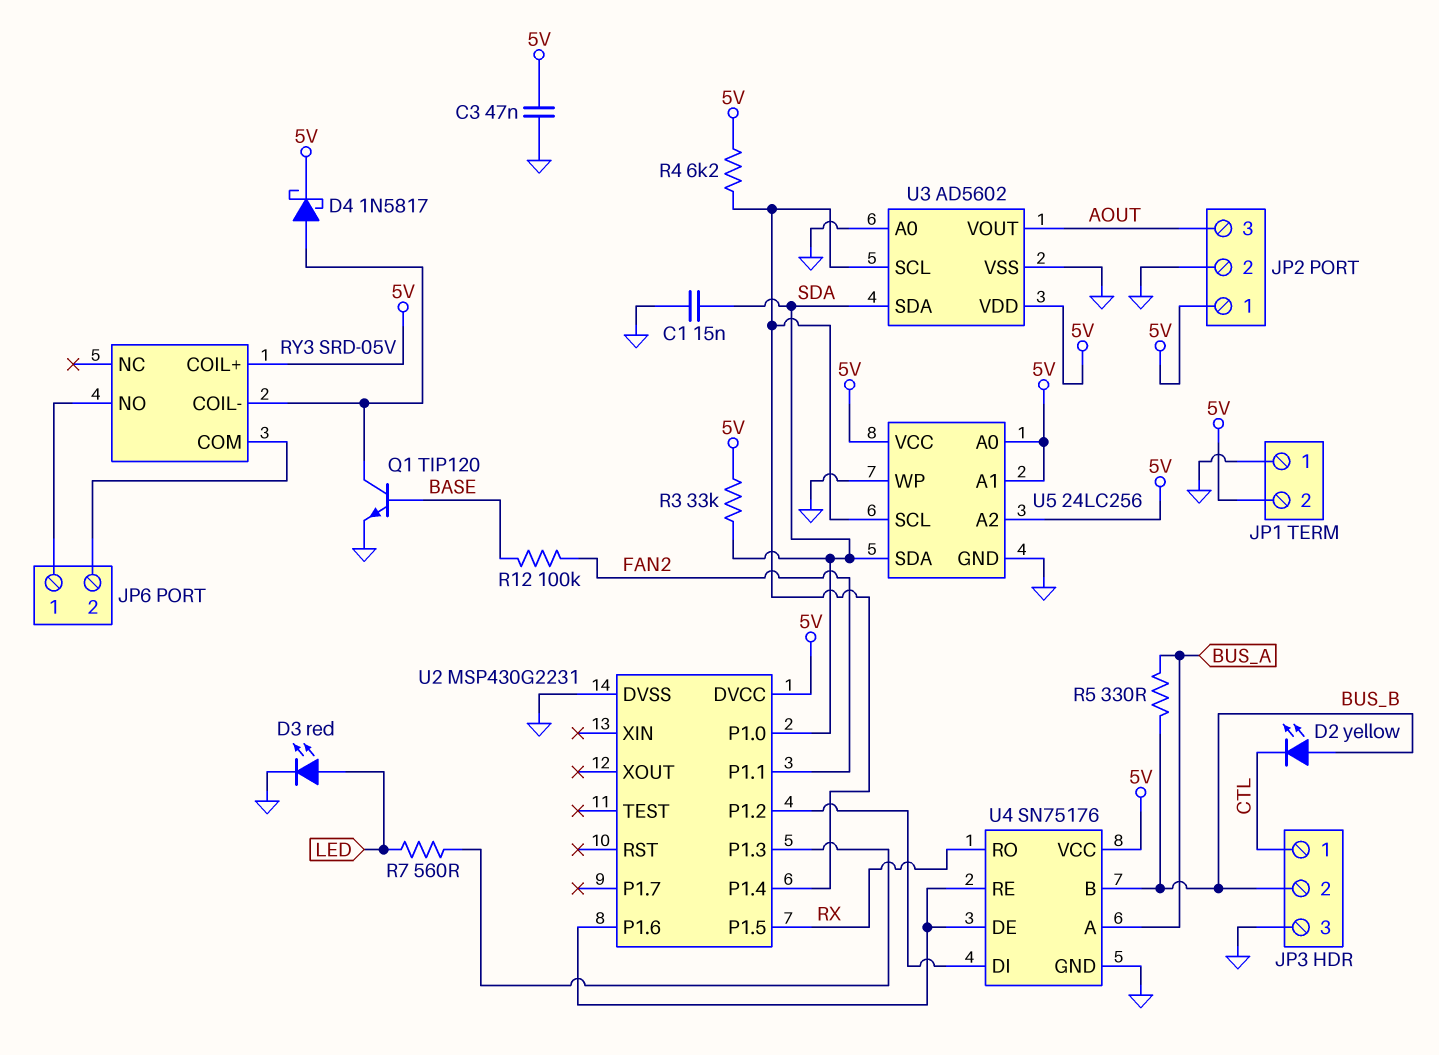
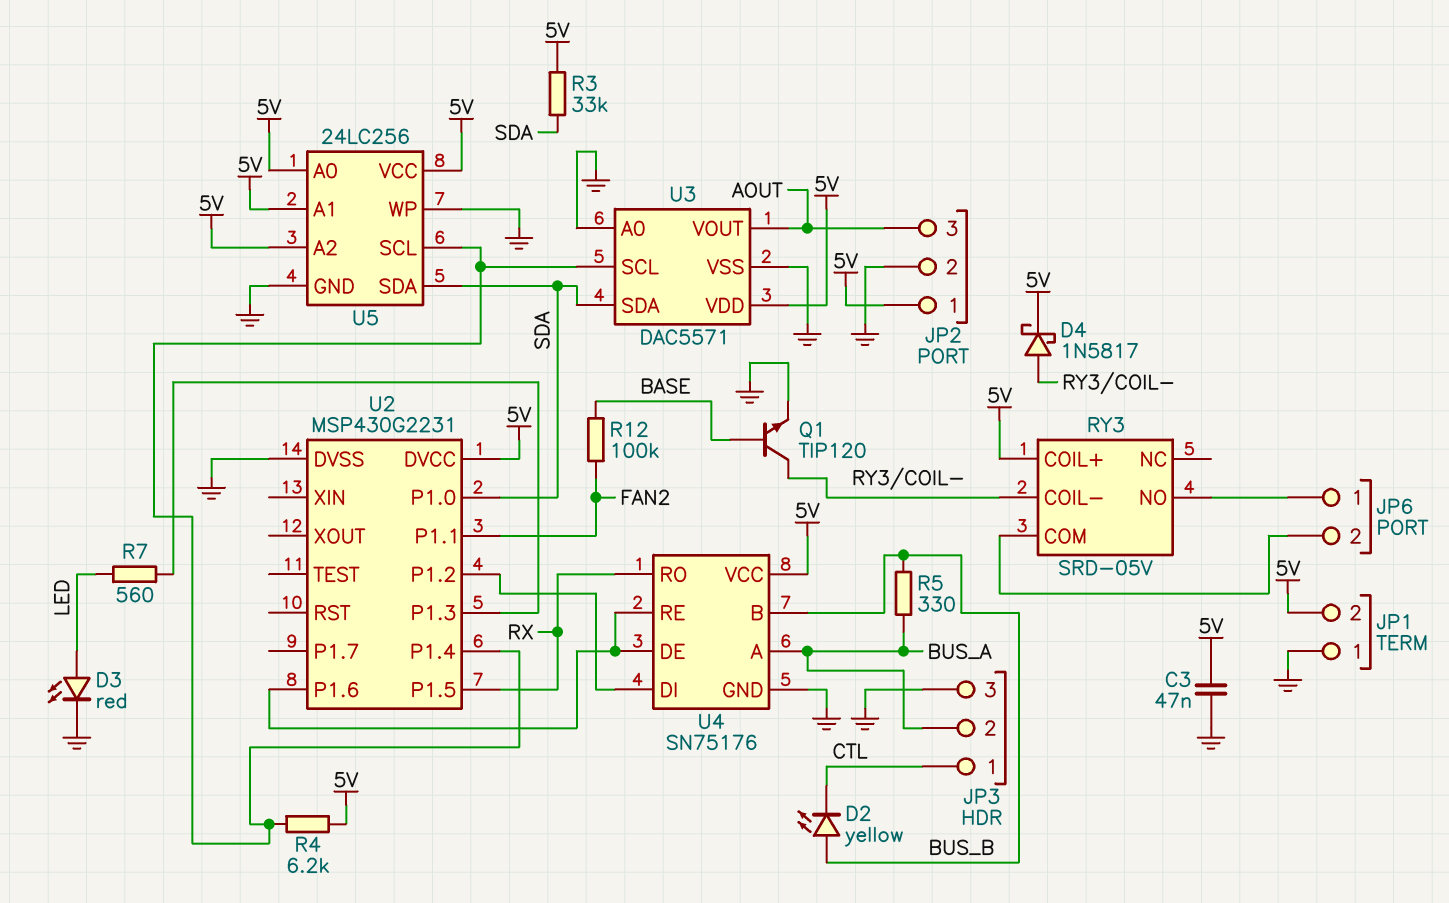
C1: 15nF (GND, SDA) -> none
JP3 pin 2: BUS_B -> BUS_A
U3: AD5602 -> DAC5571

